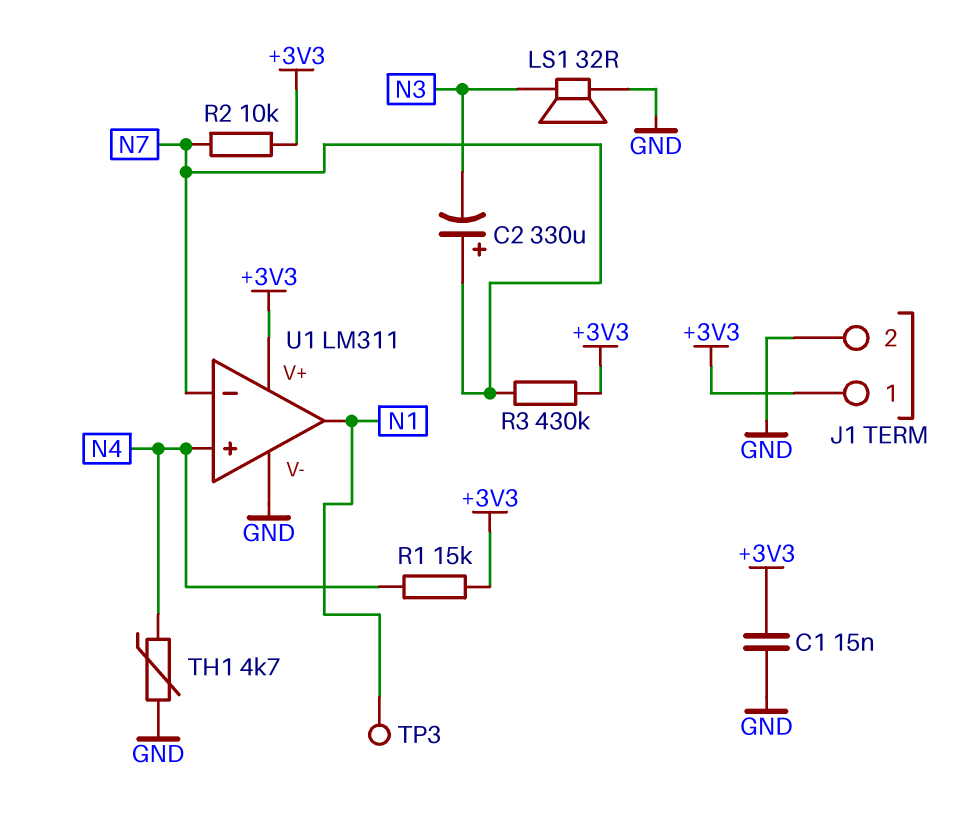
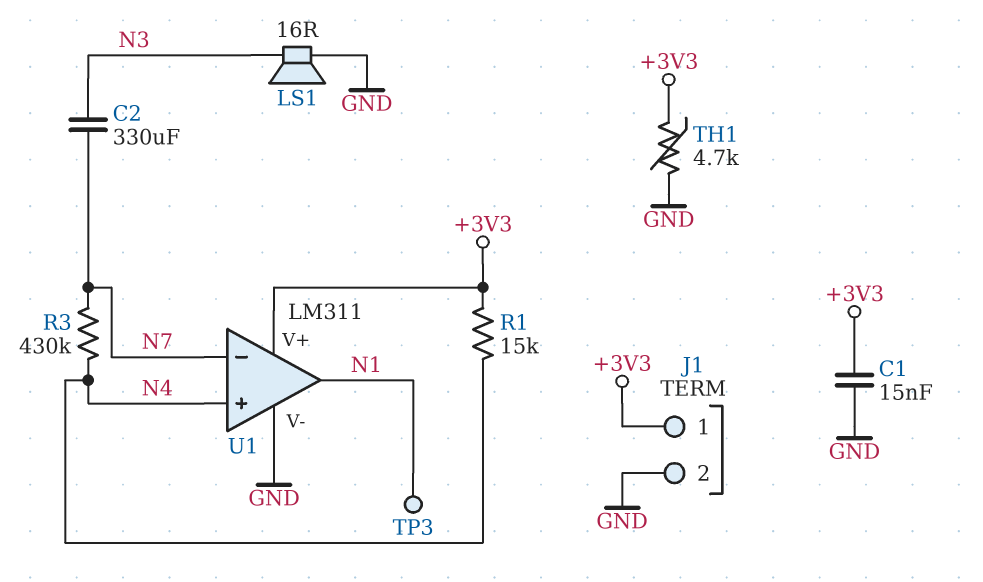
C2: 330uF (plus N7, minus N3) -> 330uF (N3, N7)
LS1: speaker 32R (GND, N3) -> speaker 16R (GND, N3)
R2: 10k (+3V3, N7) -> none
R3: 430k (+3V3, N7) -> 430k (N4, N7)
TH1: 4.7k (GND, N4) -> 4.7k (+3V3, GND)

